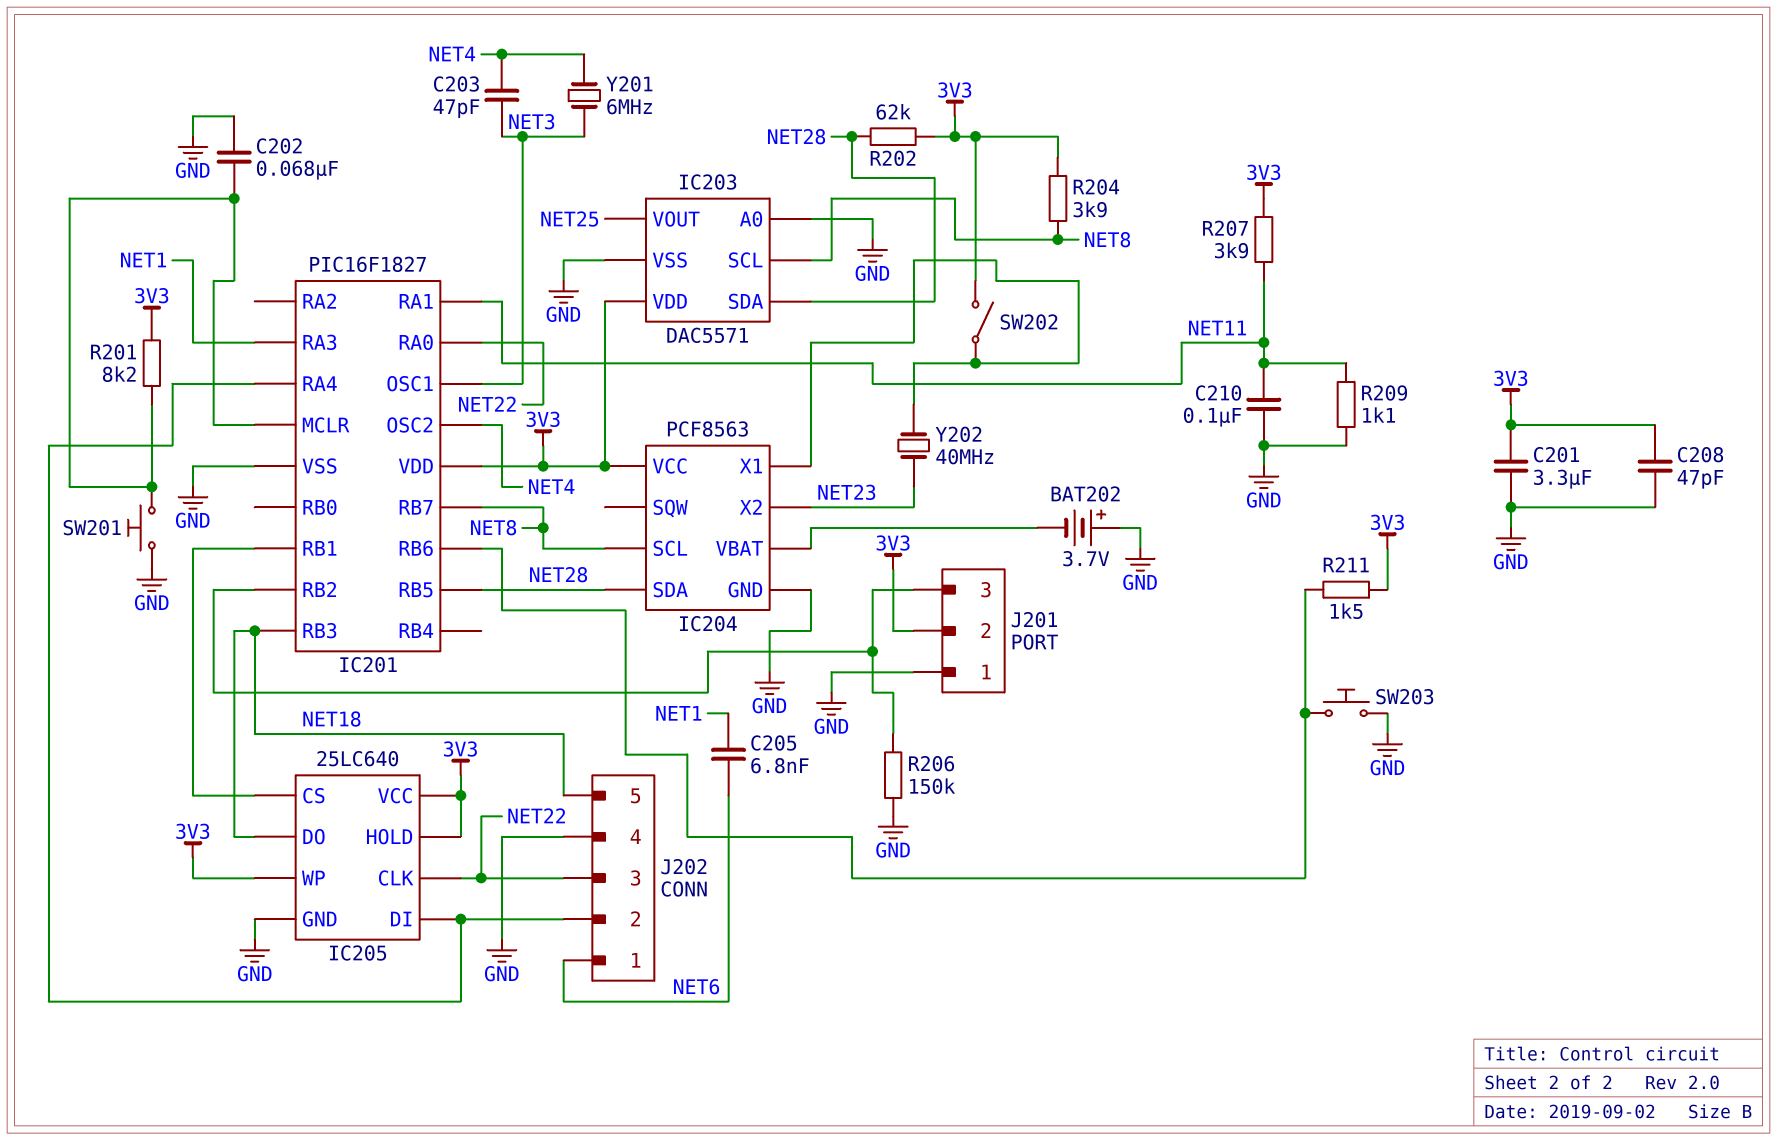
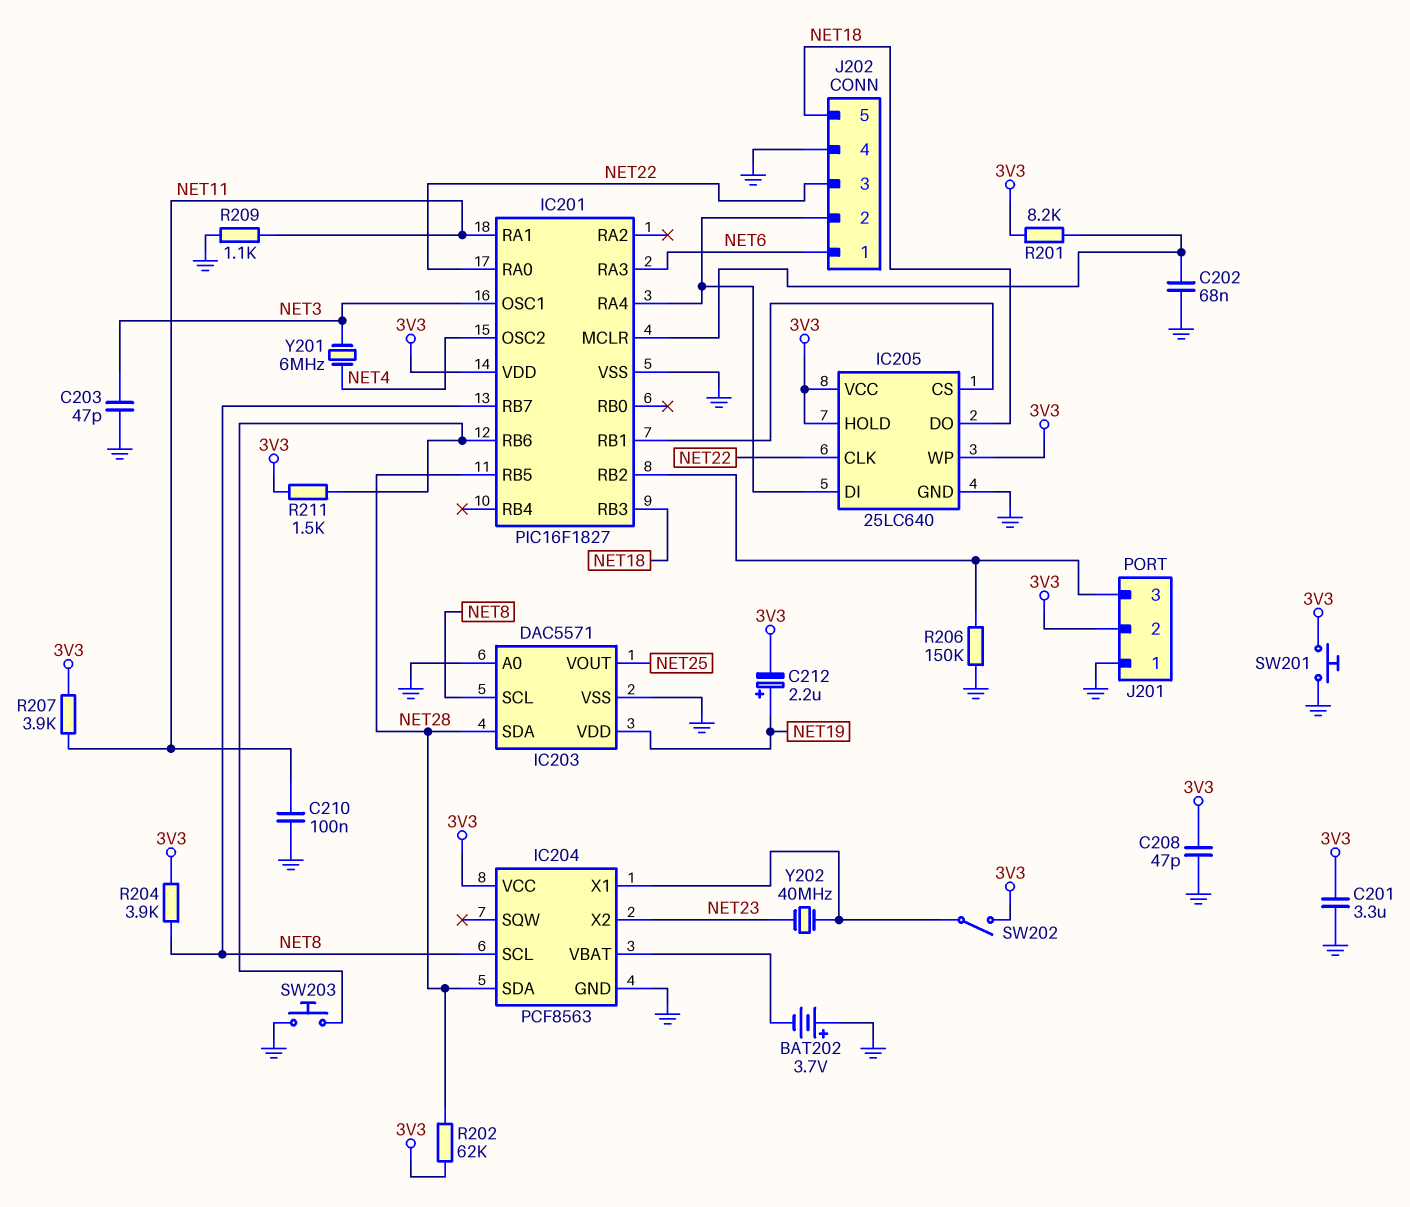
C203: 47pF (NET3, NET4) -> 47pF (GND, NET3)
C205: 6.8nF (NET1, NET6) -> none
C212: none -> 2.2uF (plus NET19, minus 3V3)
IC201 pin RA3: NET1 -> NET6
IC203 pin VDD: 3V3 -> NET19
SW201: button (GND, IC201/MCLR) -> button (3V3, GND)

